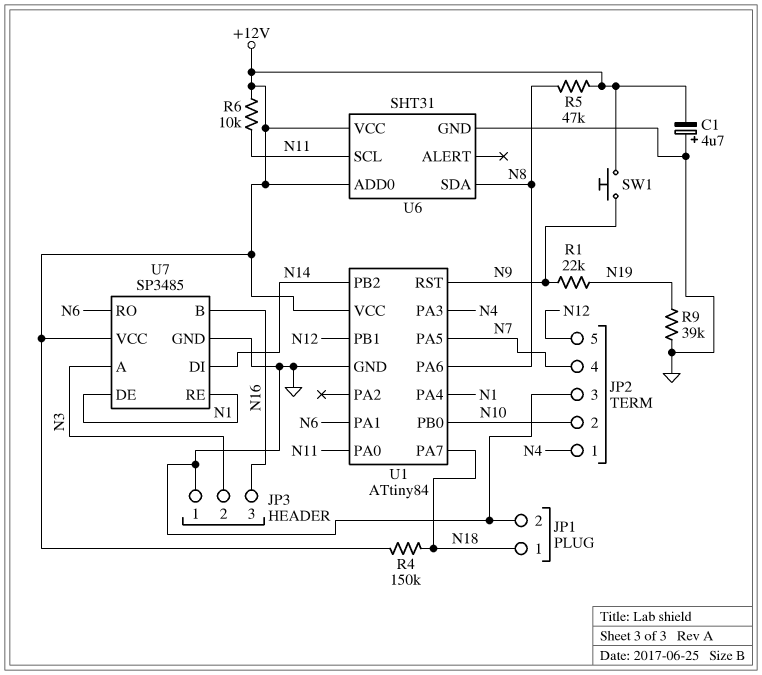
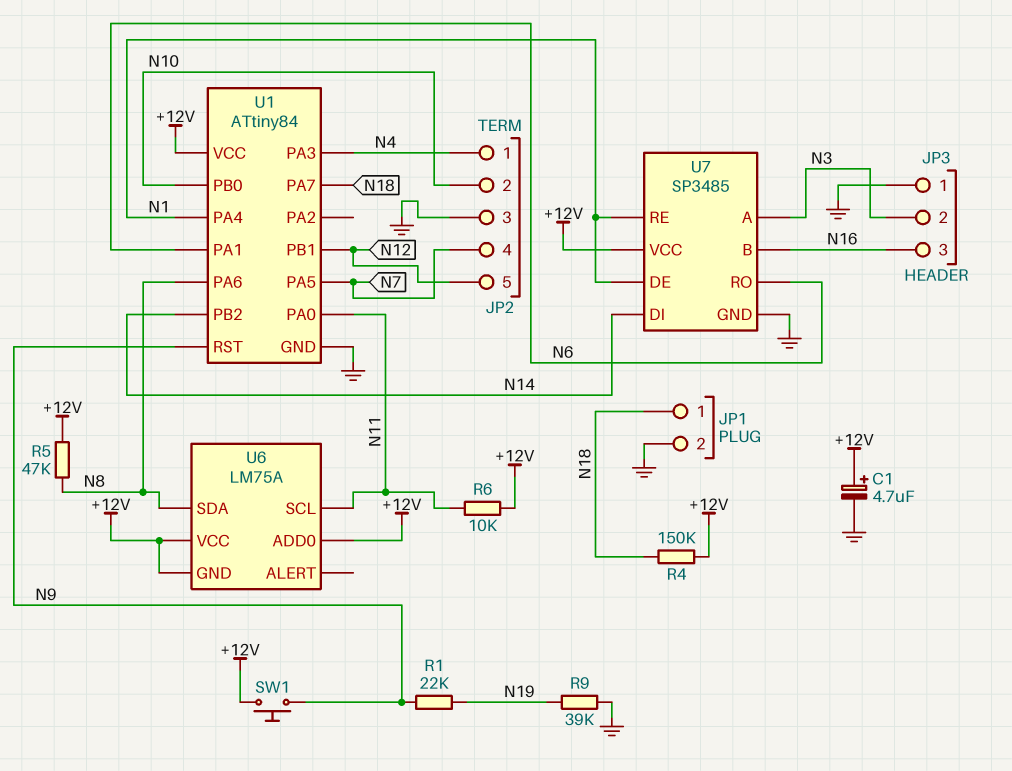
C1: 4.7uF (plus GND, minus +12V) -> 4.7uF (plus +12V, minus GND)
U6: SHT31 -> LM75A
U6 pin GND: GND -> +12V

